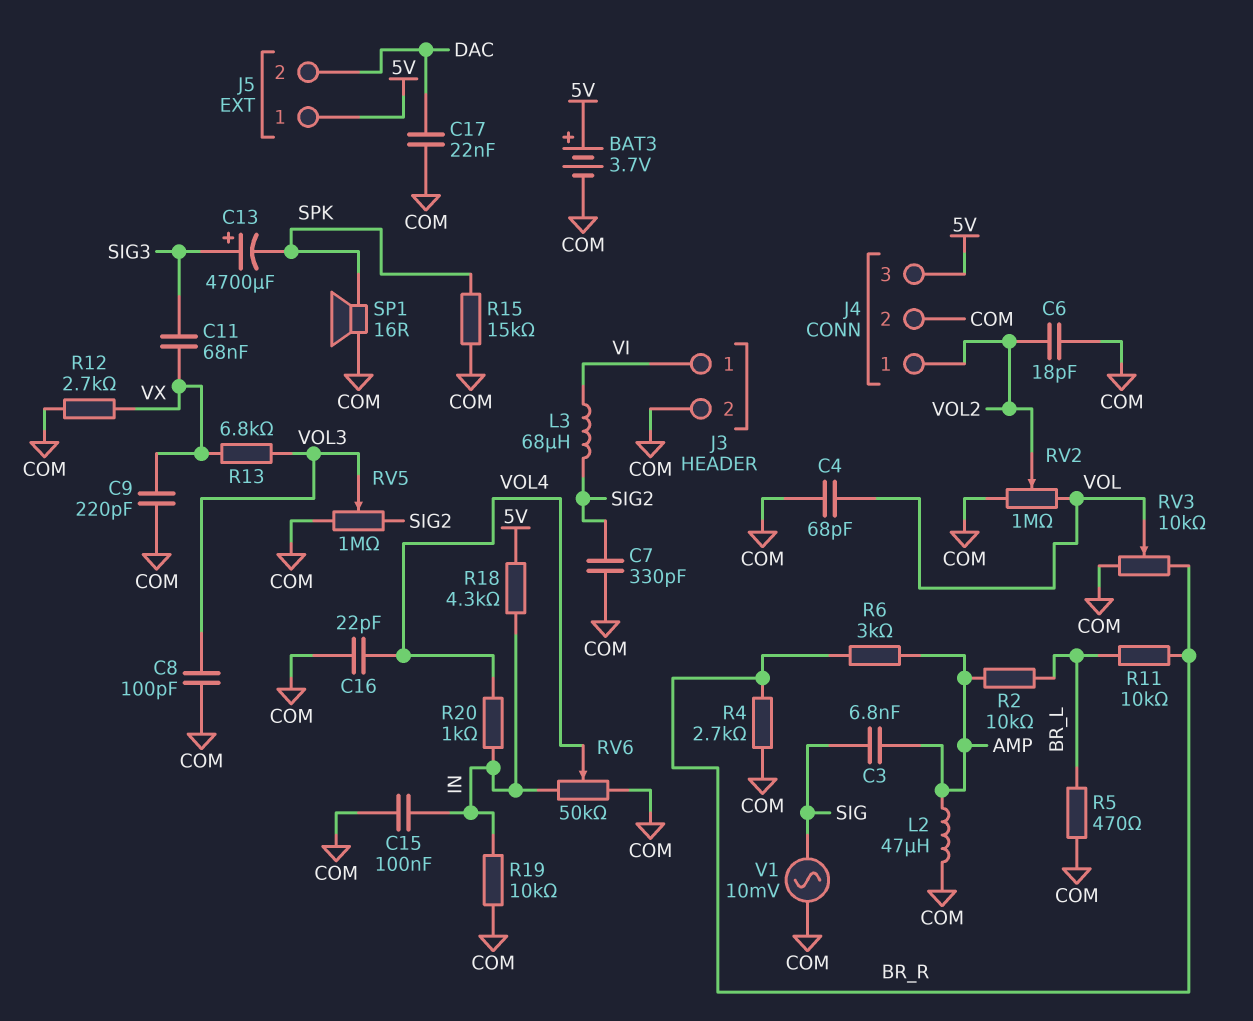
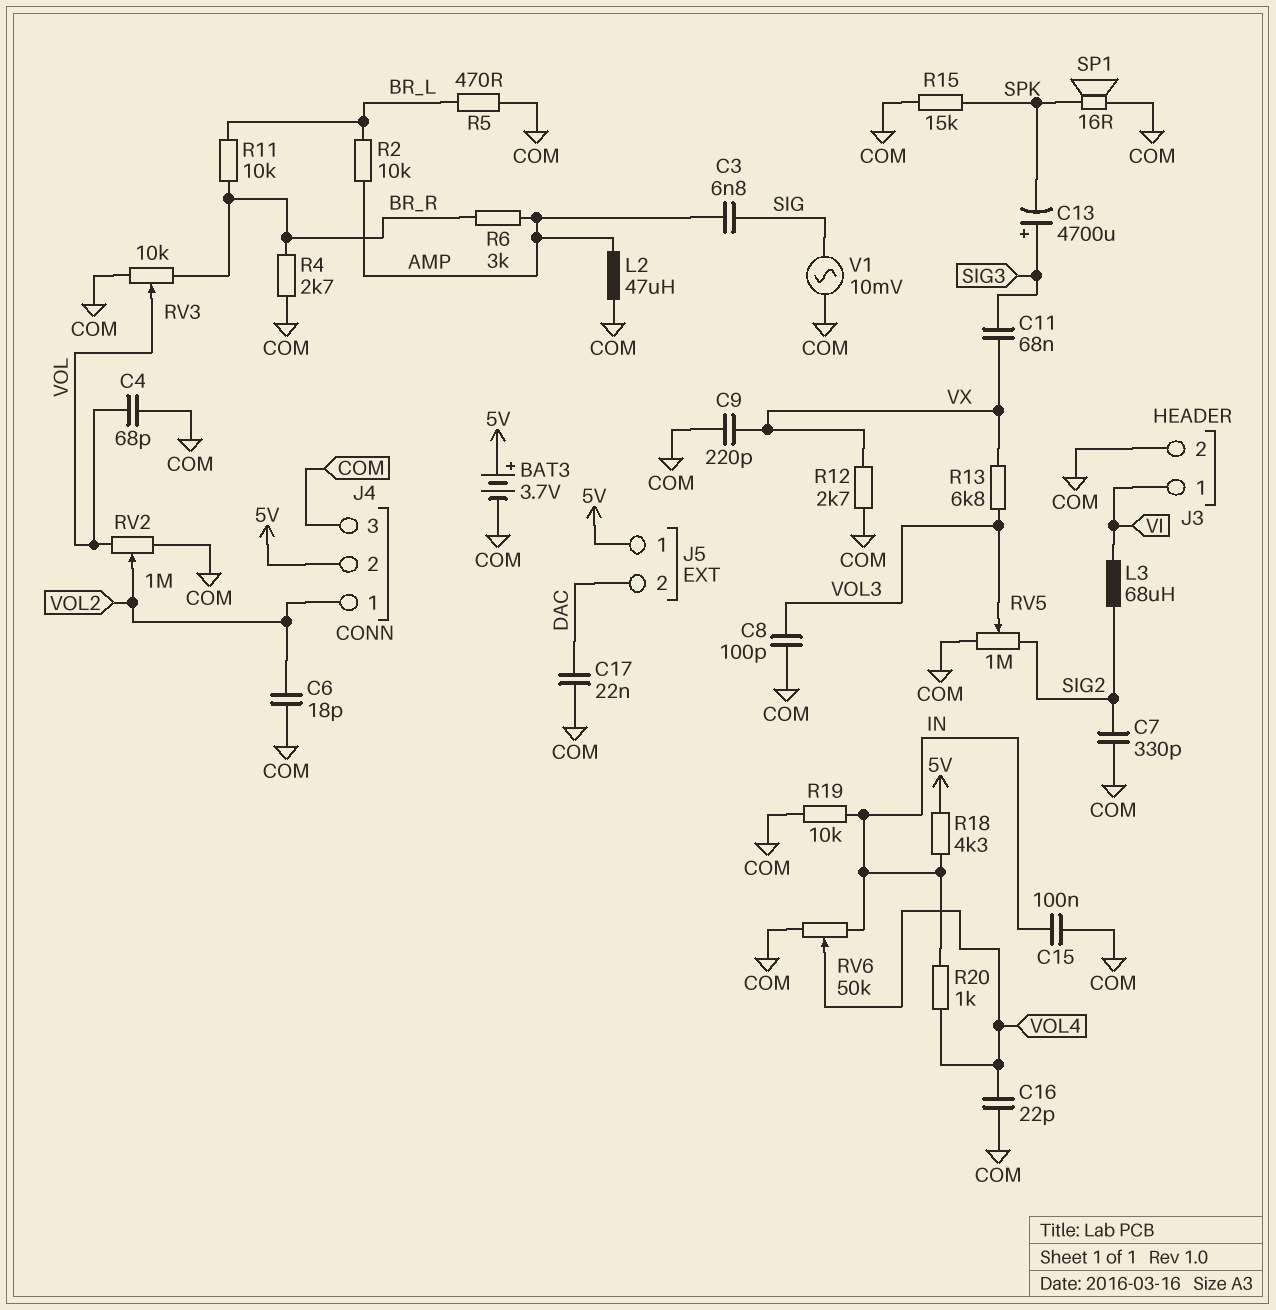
J4 pin 2: COM -> 5V
J4 pin 3: 5V -> COM

